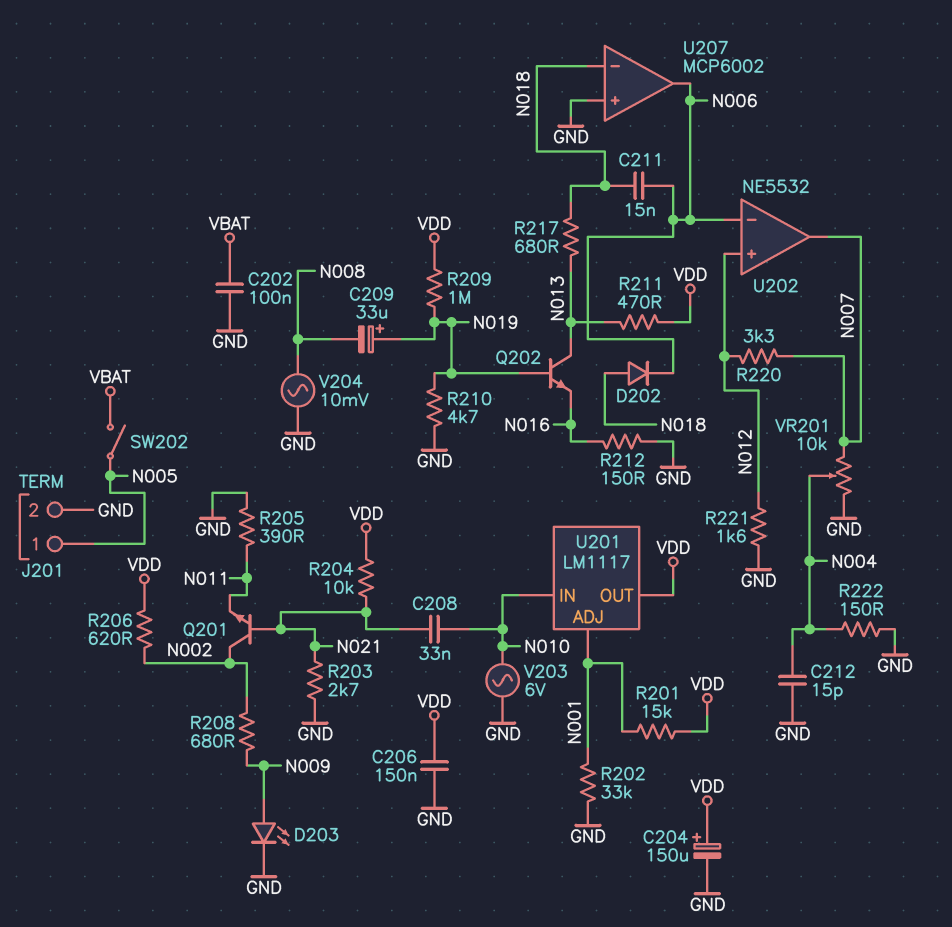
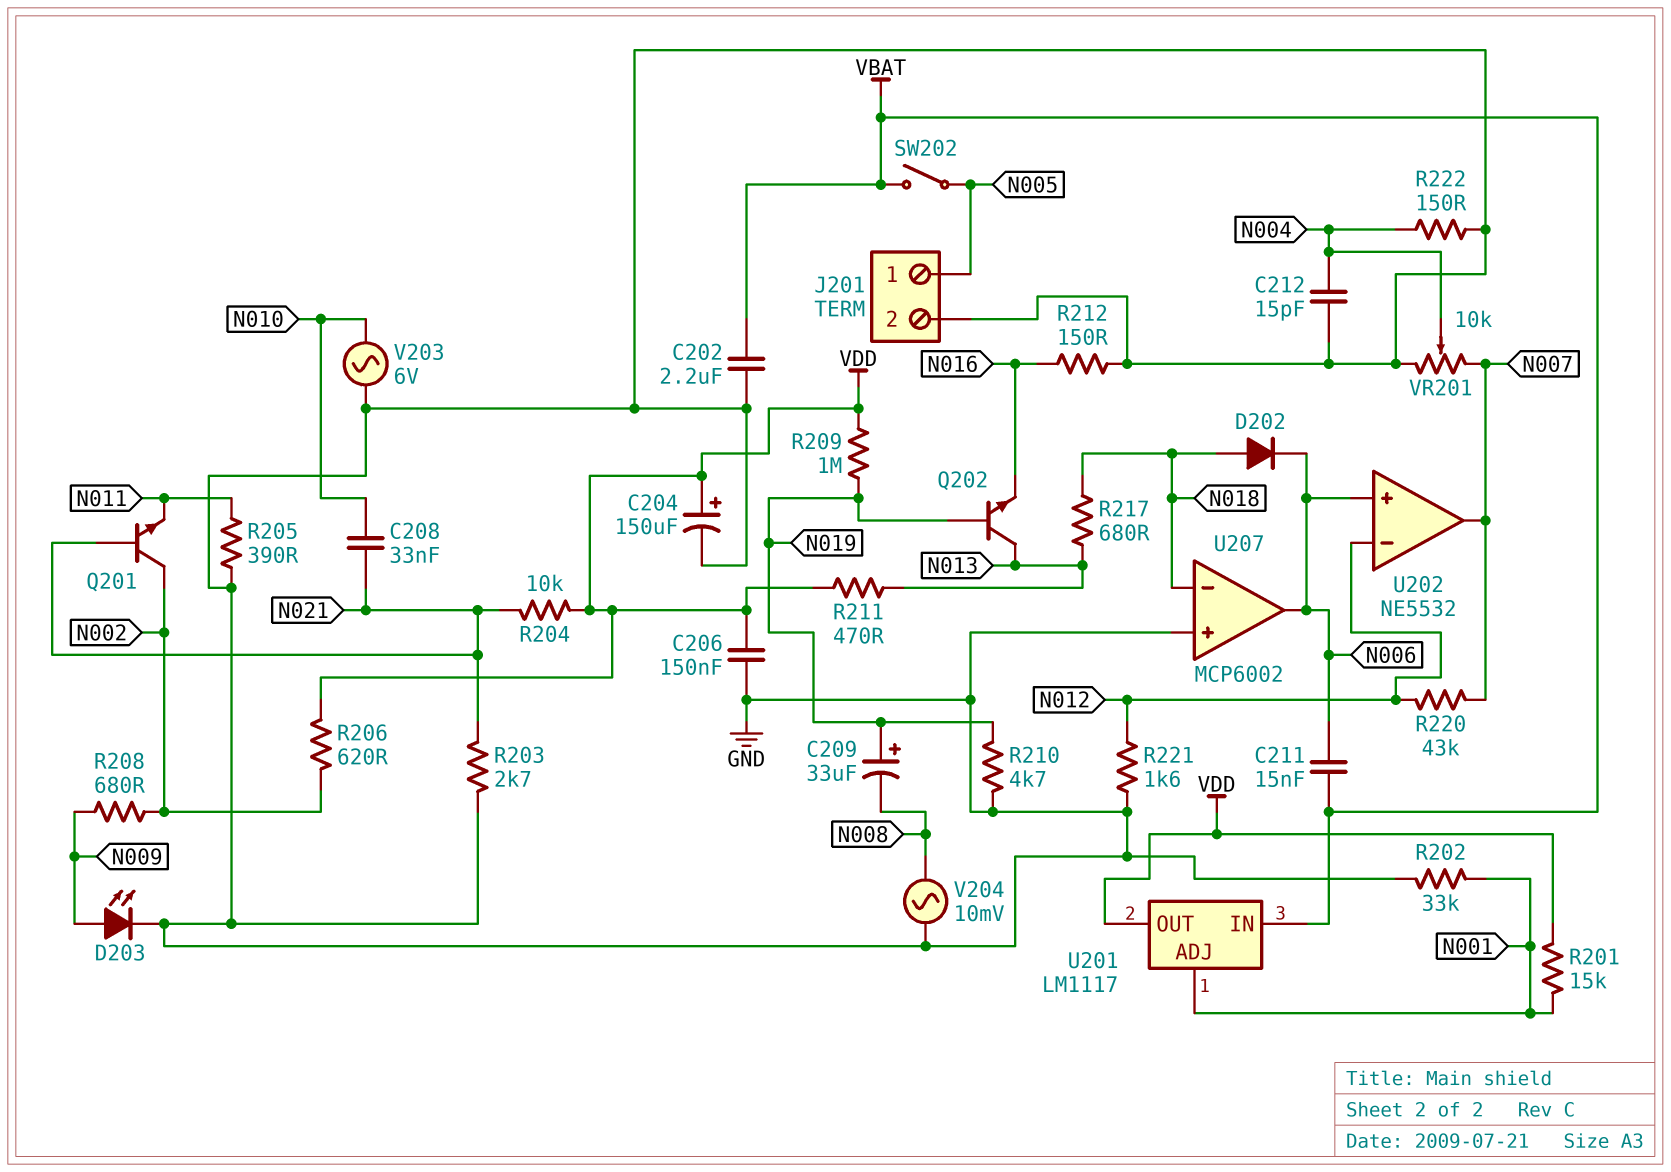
C202: 100nF (GND, VBAT) -> 2.2uF (GND, VBAT)
C211: 15nF (N006, N018) -> 15nF (N006, VBAT)
R220: 3.3k (N007, N012) -> 43k (N007, N012)
U201 pin IN: N010 -> VBAT
U202 pin in+: N012 -> N006
U202 pin in-: N006 -> N012

